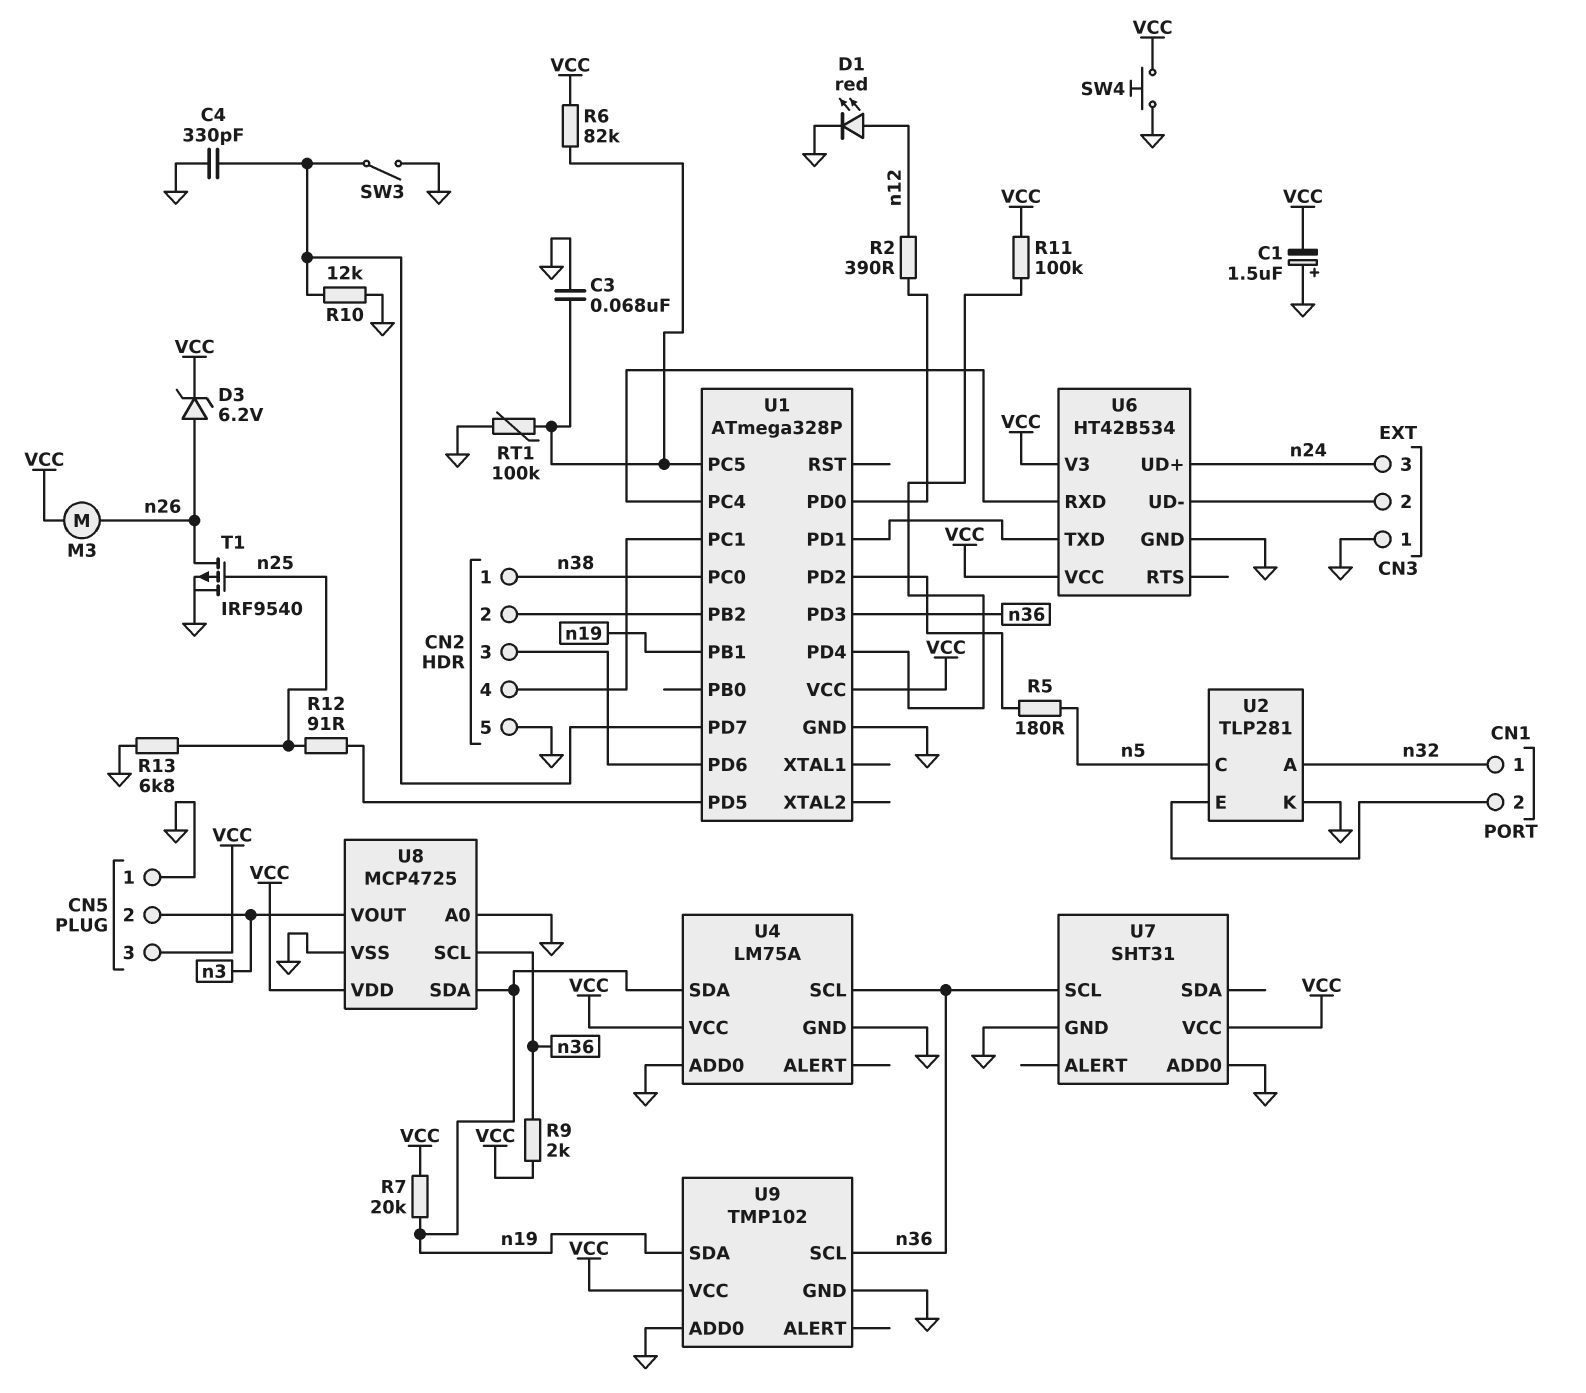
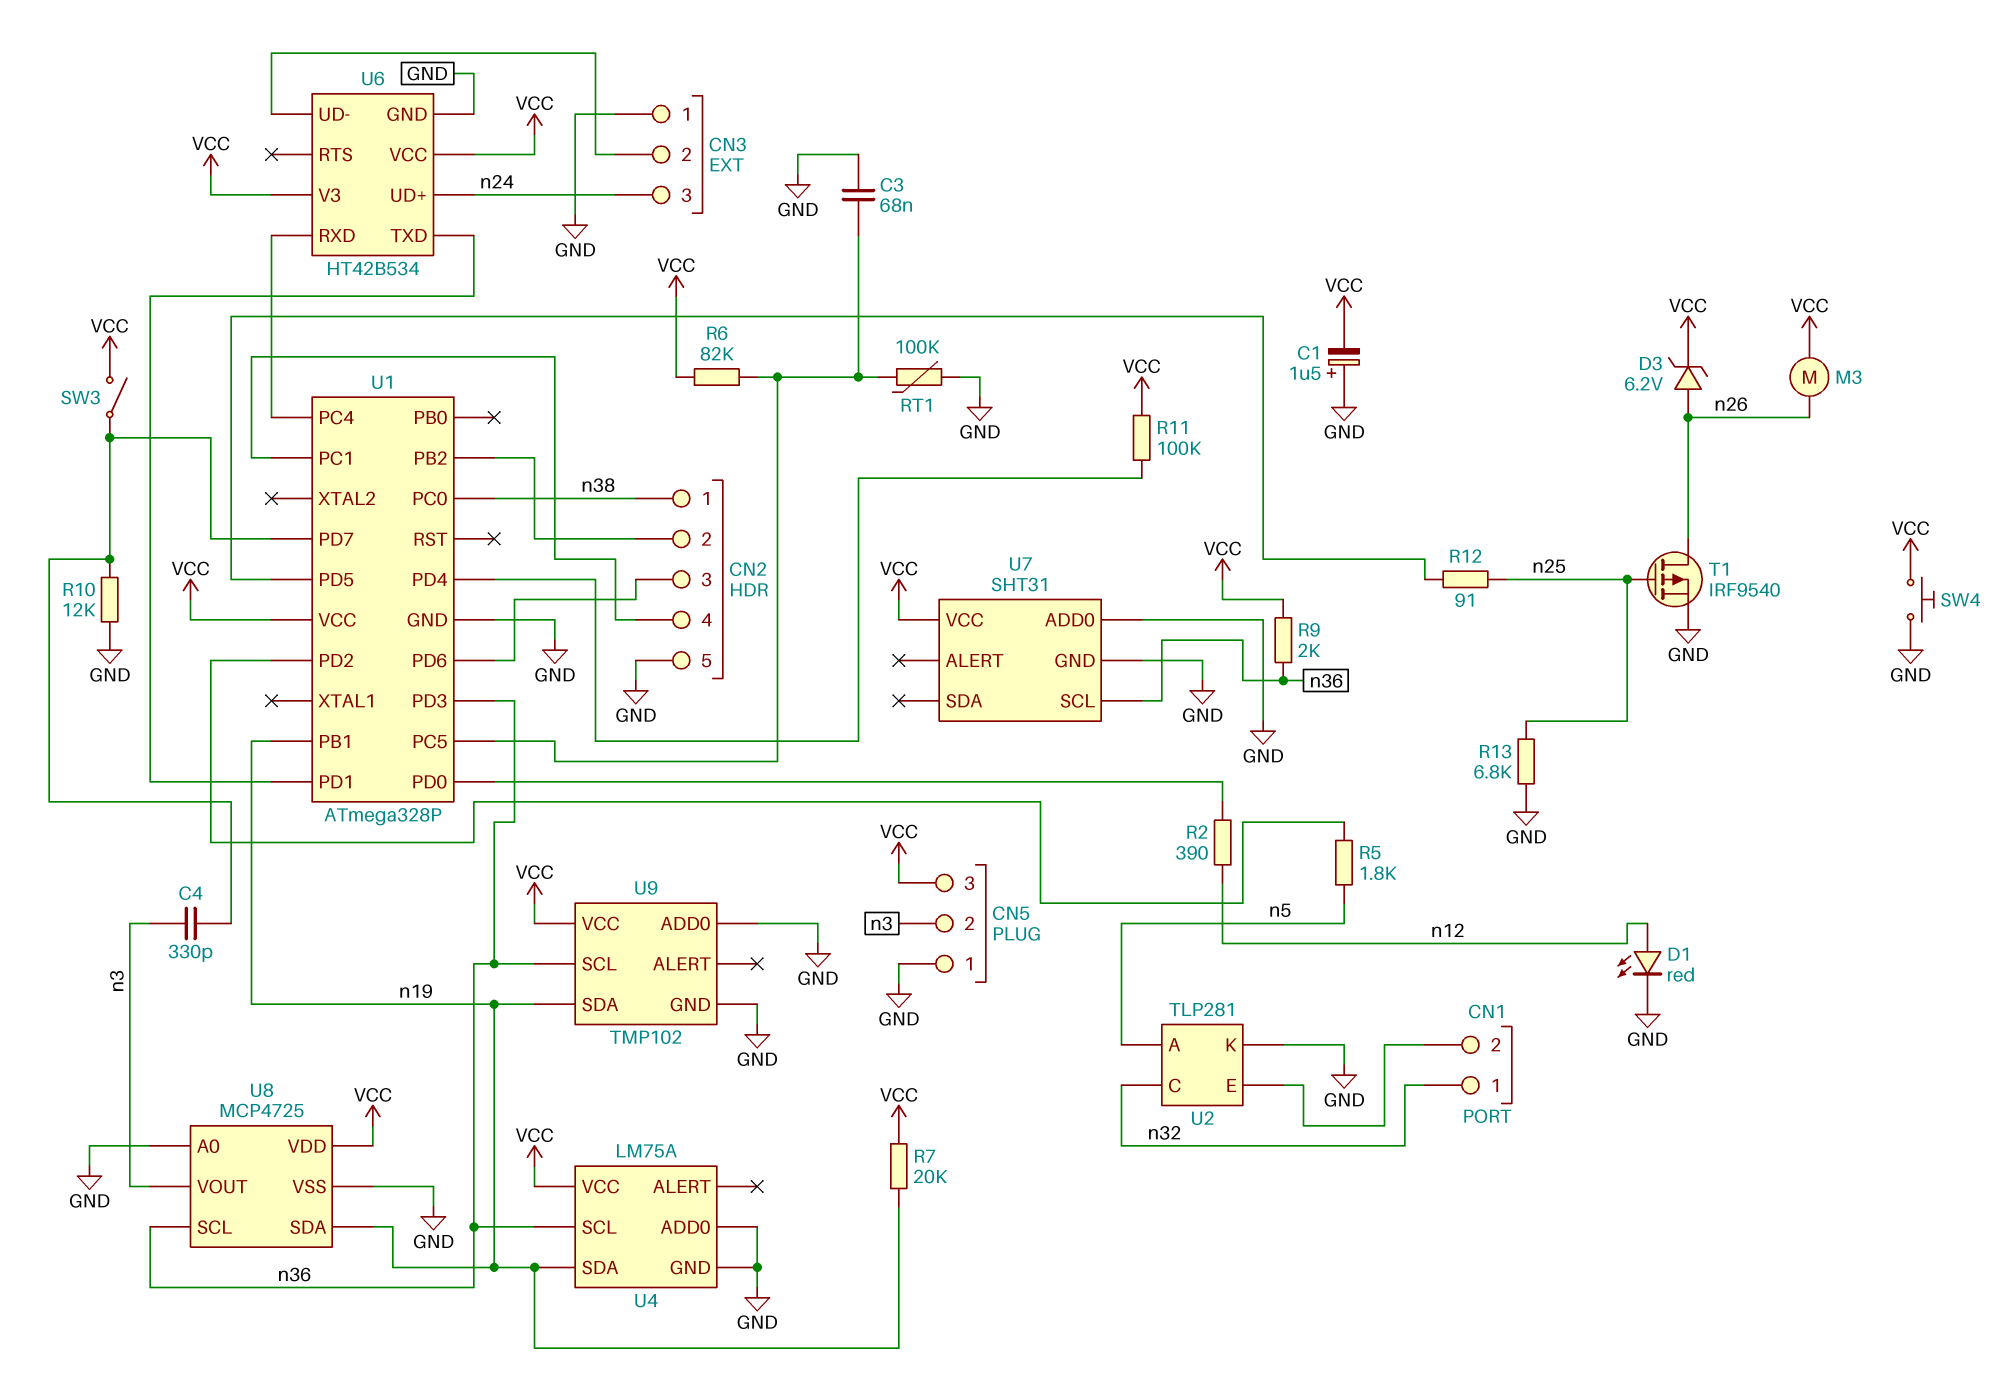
C4: 330pF (GND, U1/PD7) -> 330pF (U1/PD7, n3)
R5: 180 (U1/PD2, n5) -> 1.8k (U1/PD2, n5)
SW3: switch (GND, U1/PD7) -> switch (U1/PD7, VCC)
U2 pin A: n32 -> n5
U2 pin C: n5 -> n32

